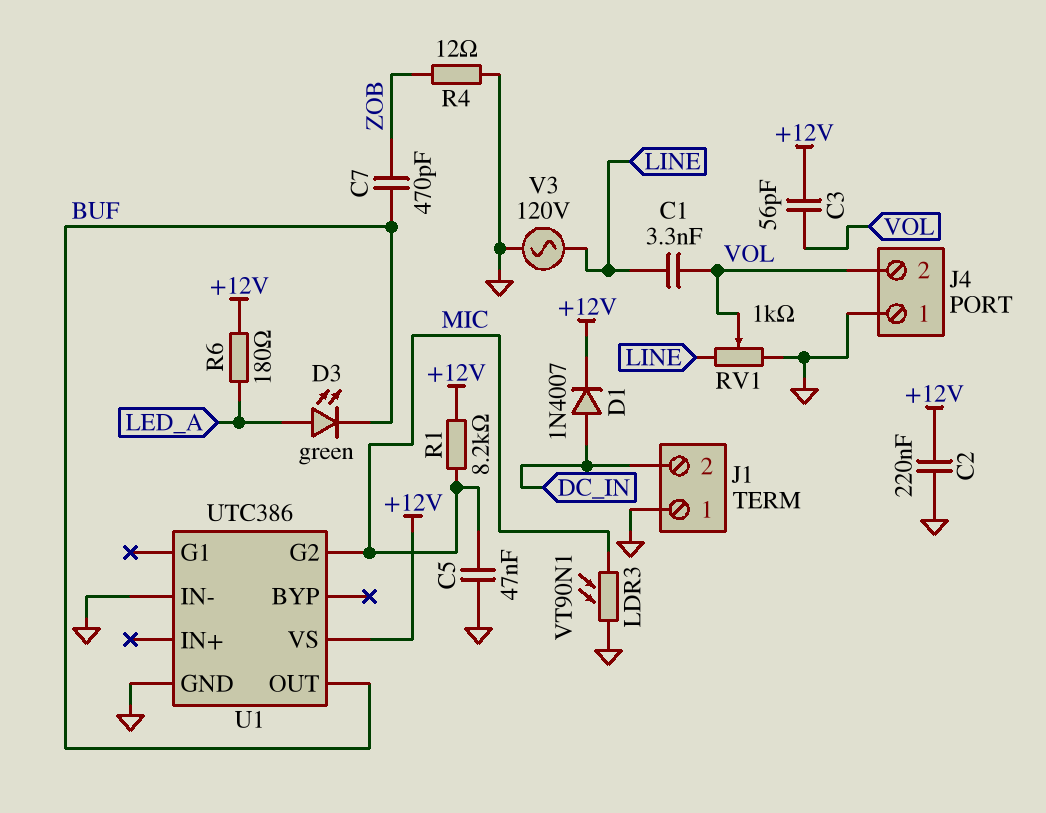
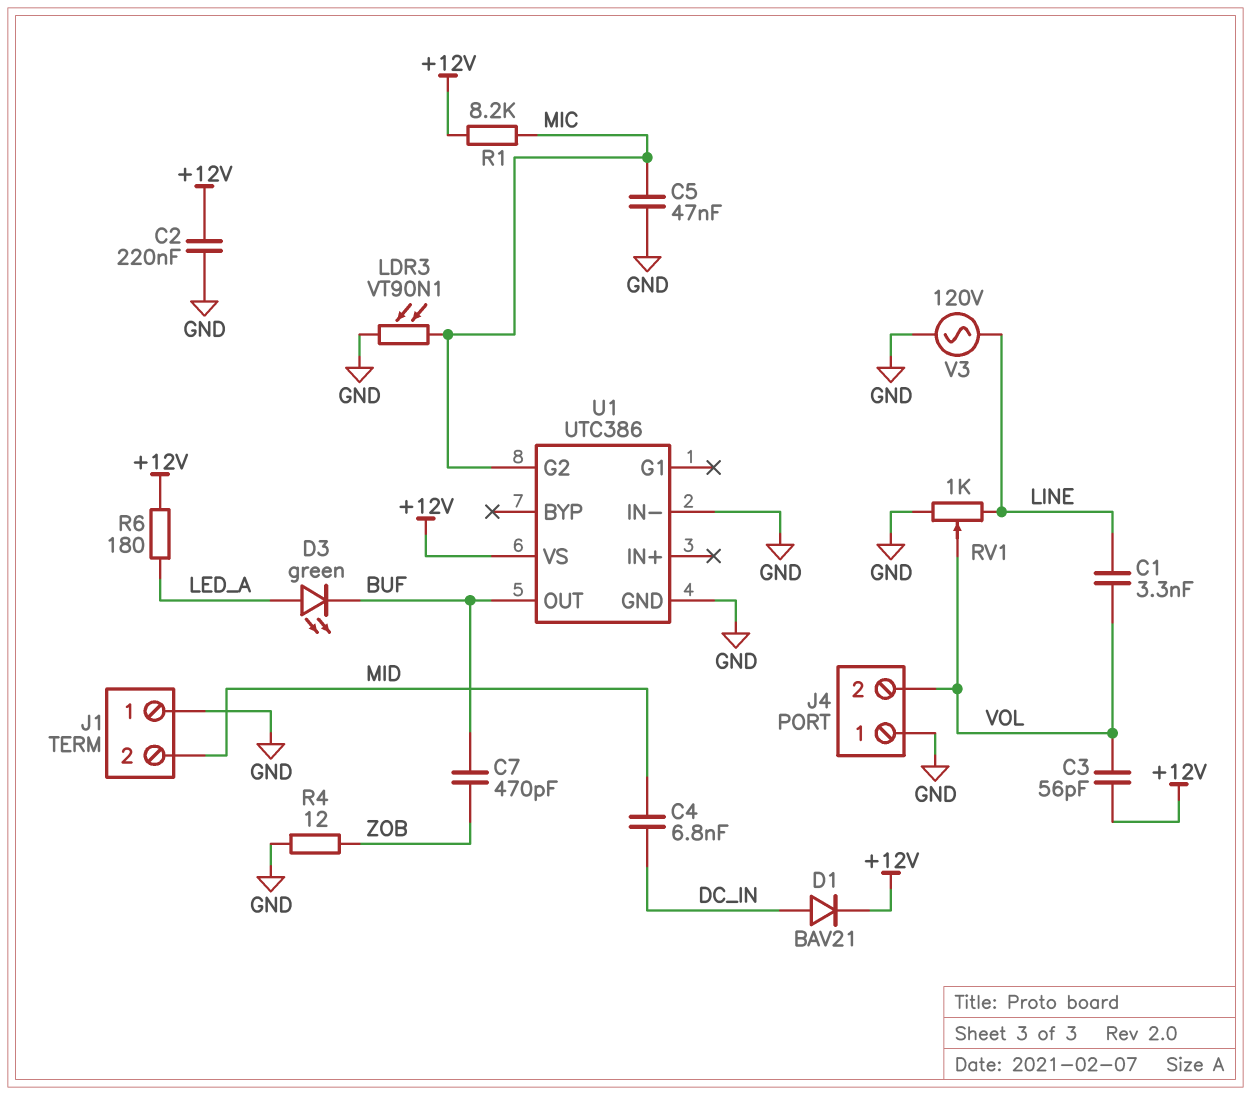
C4: none -> 6.8nF (DC_IN, MID)
D1: diode 1N4007 (A DC_IN, K +12V) -> diode BAV21 (A DC_IN, K +12V)
J1 pin 2: DC_IN -> MID

